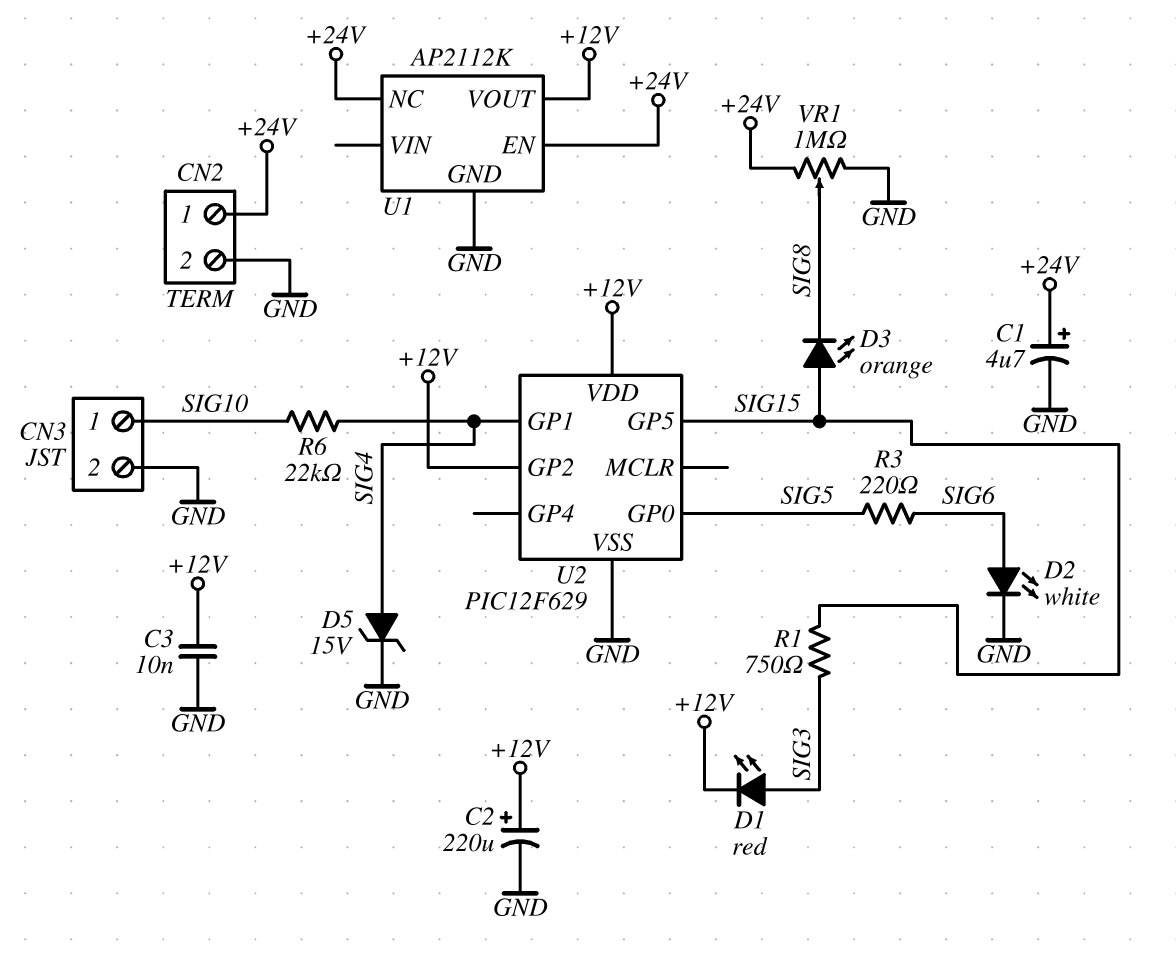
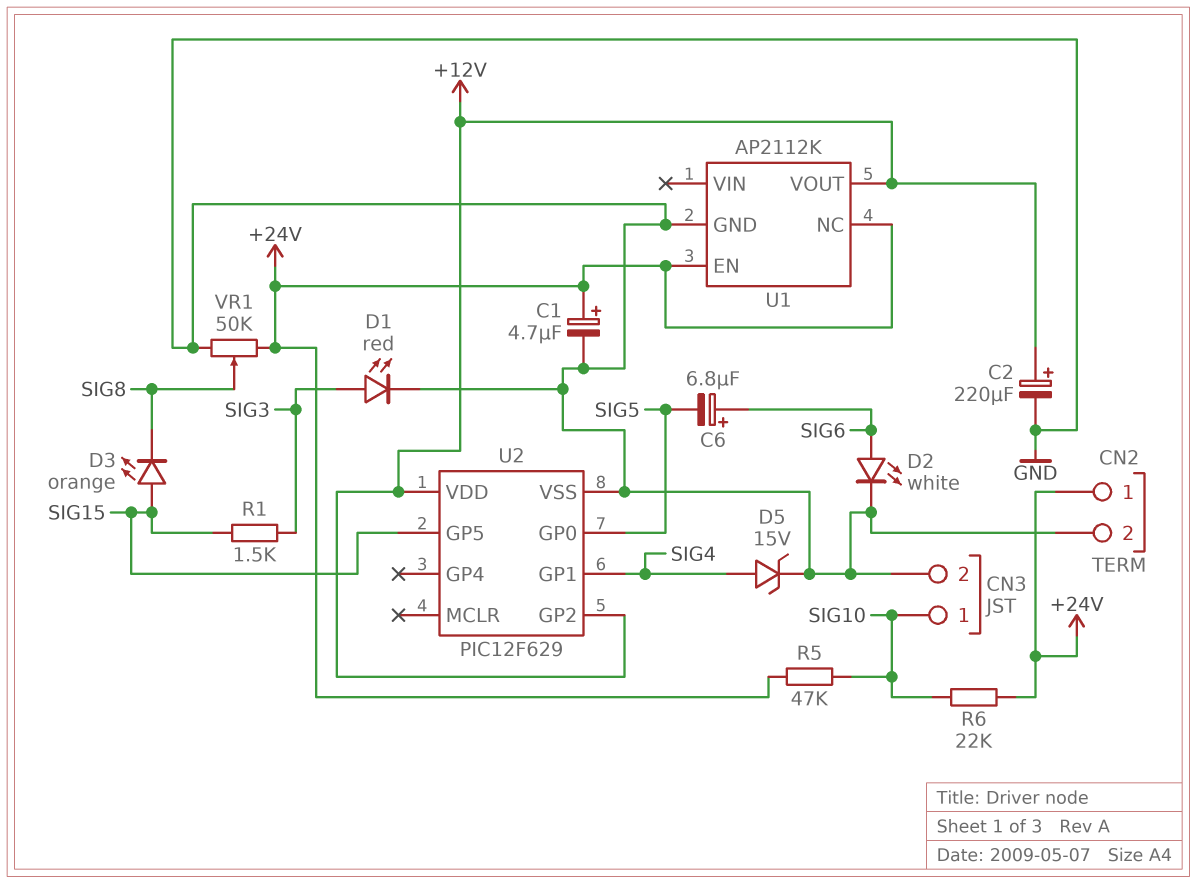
C3: 10nF (+12V, GND) -> none
C6: none -> 6.8uF (plus SIG6, minus SIG5)
D1: LED red (A SIG3, K +12V) -> LED red (A SIG3, K GND)
R1: 750 (SIG3, SIG15) -> 1.5k (SIG3, SIG15)
R3: 220 (SIG5, SIG6) -> none
R5: none -> 47k (+24V, SIG10)
R6: 22k (SIG4, SIG10) -> 22k (+24V, SIG10)
VR1: 1M (+24V, GND, wiper SIG8) -> 50k (+24V, GND, wiper SIG8)

